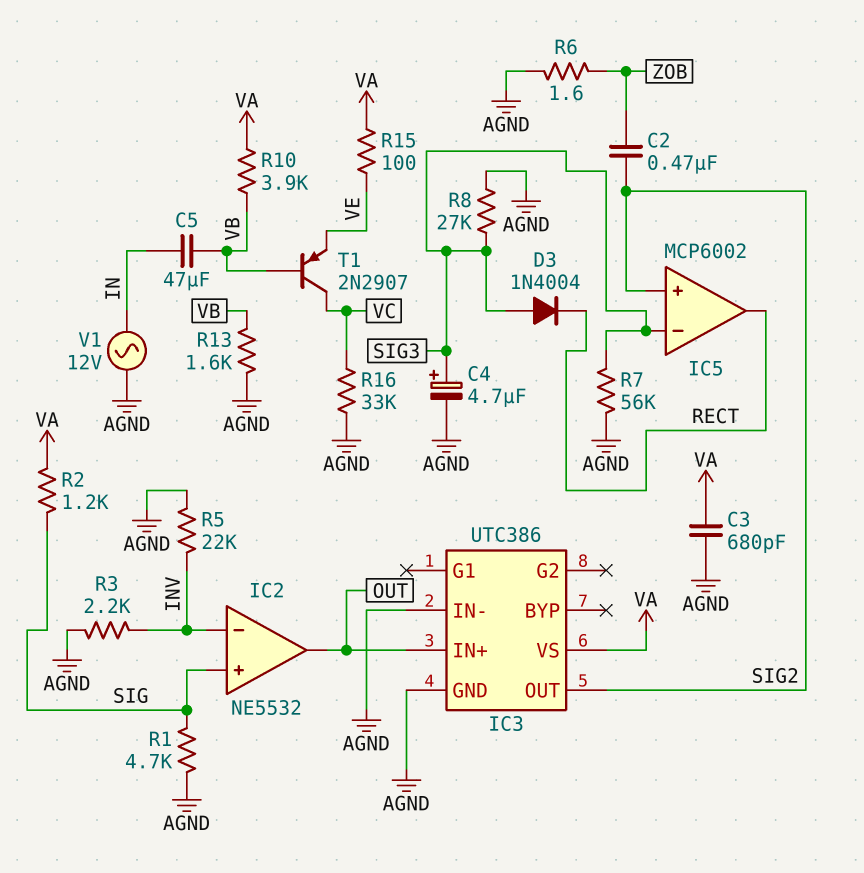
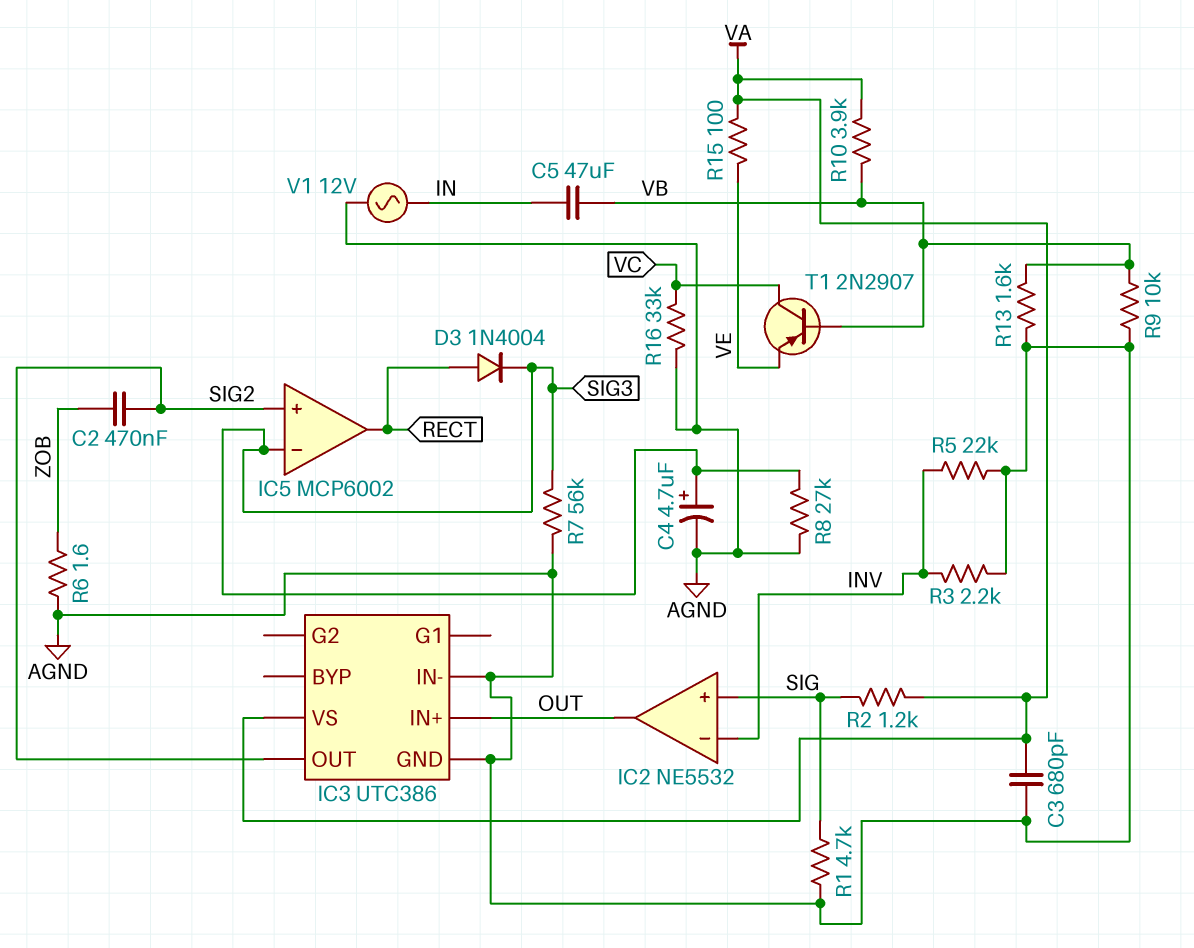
D3: diode 1N4004 (A SIG3, K RECT) -> diode 1N4004 (A RECT, K SIG3)
R9: none -> 10k (AGND, VB)

